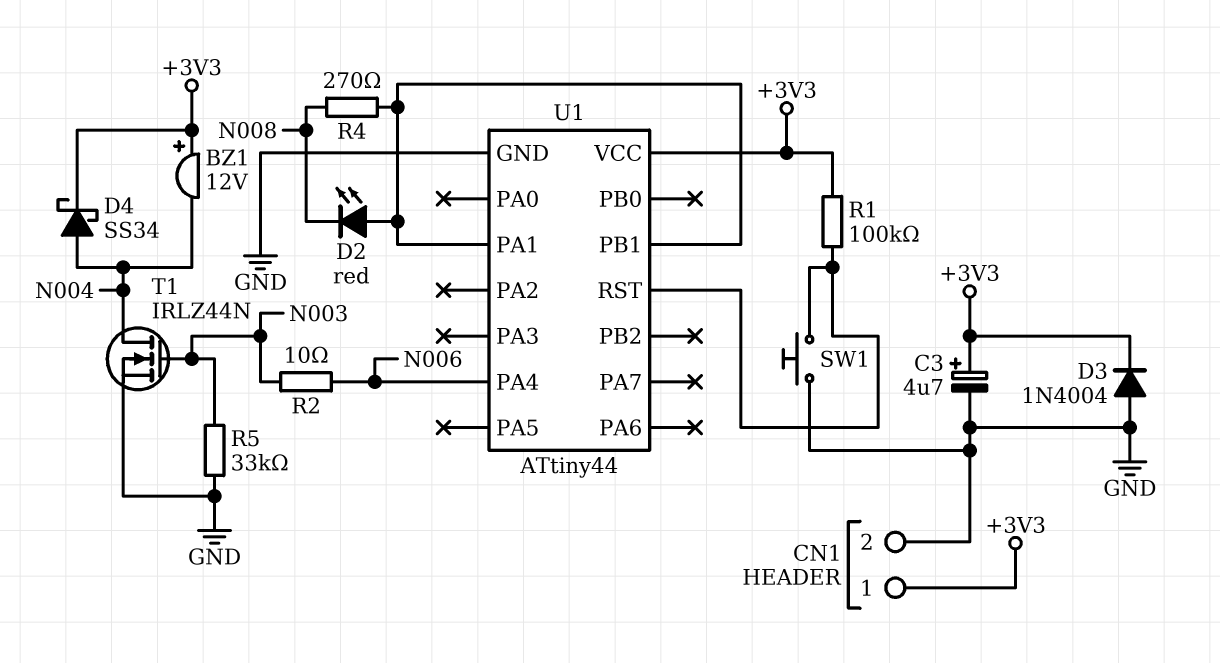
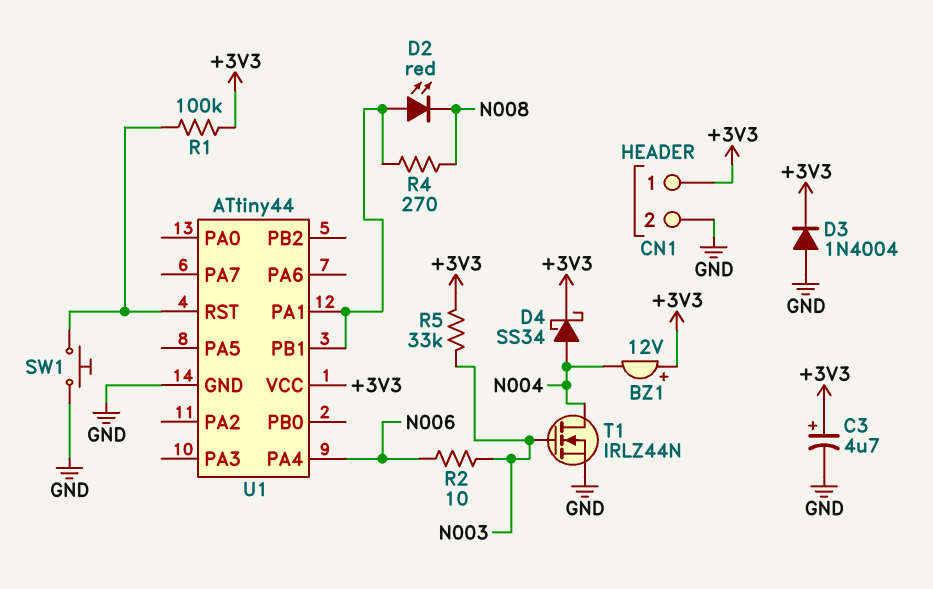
R5: 33k (GND, N003) -> 33k (+3V3, N003)

